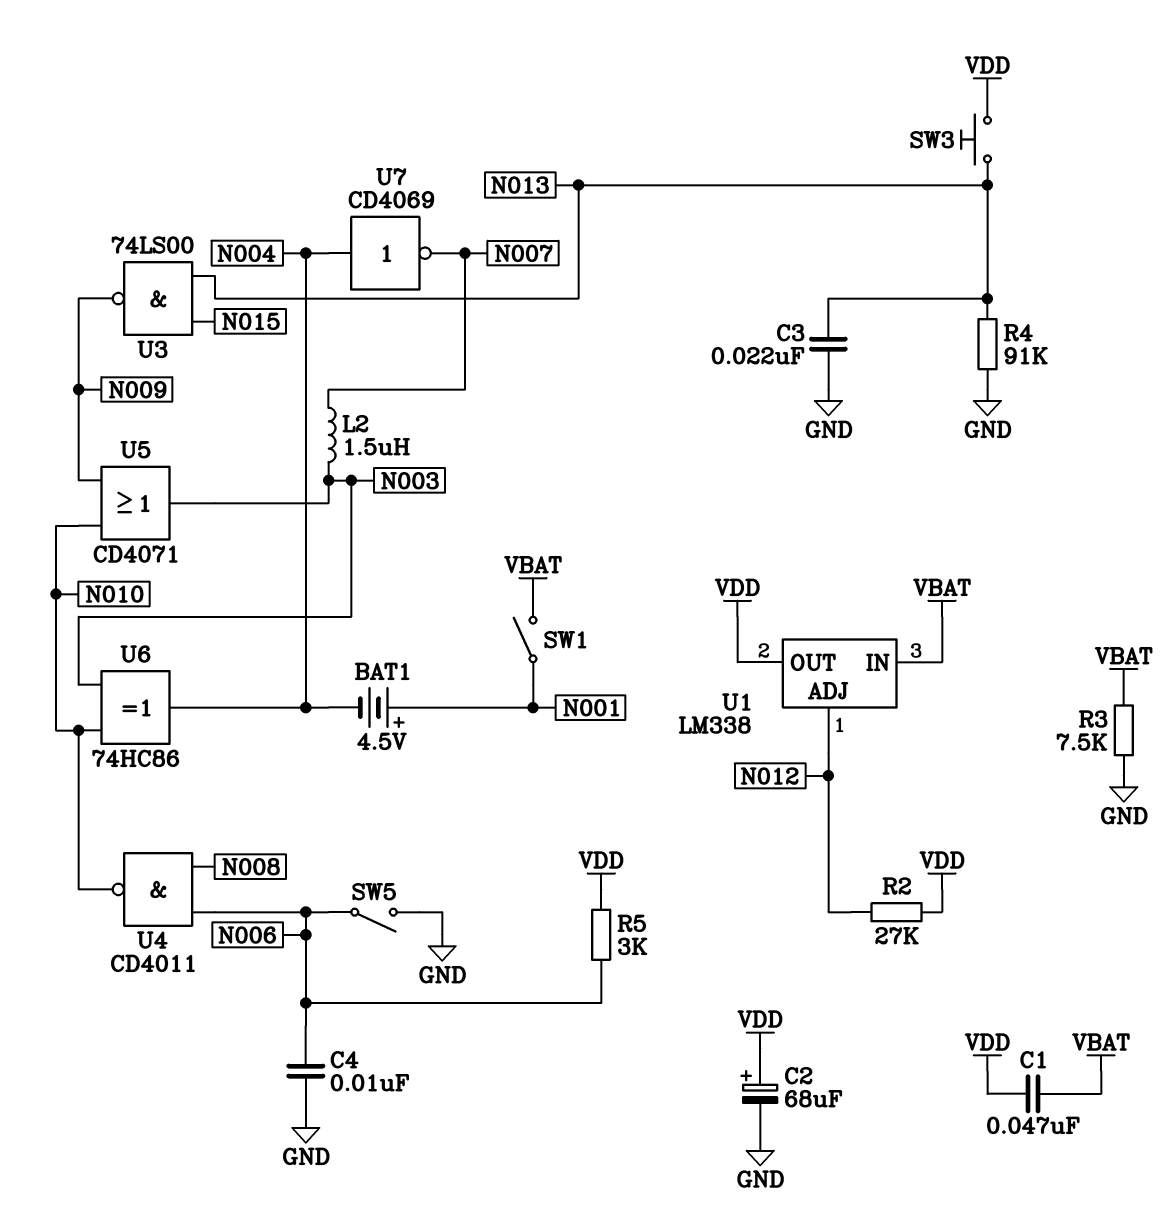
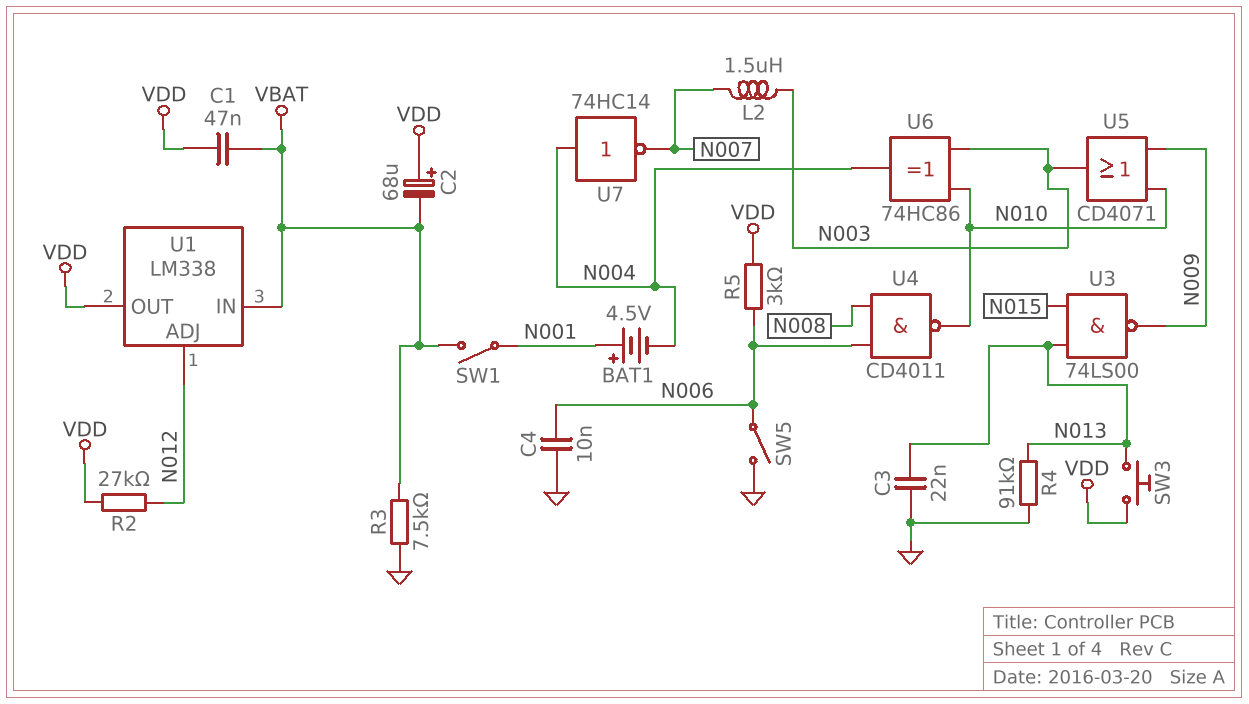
C2: 68uF (plus VDD, minus GND) -> 68uF (plus VDD, minus VBAT)
U7: NOT CD4069 (in N004, out N007) -> NOT 74HC14 (in N004, out N007)

